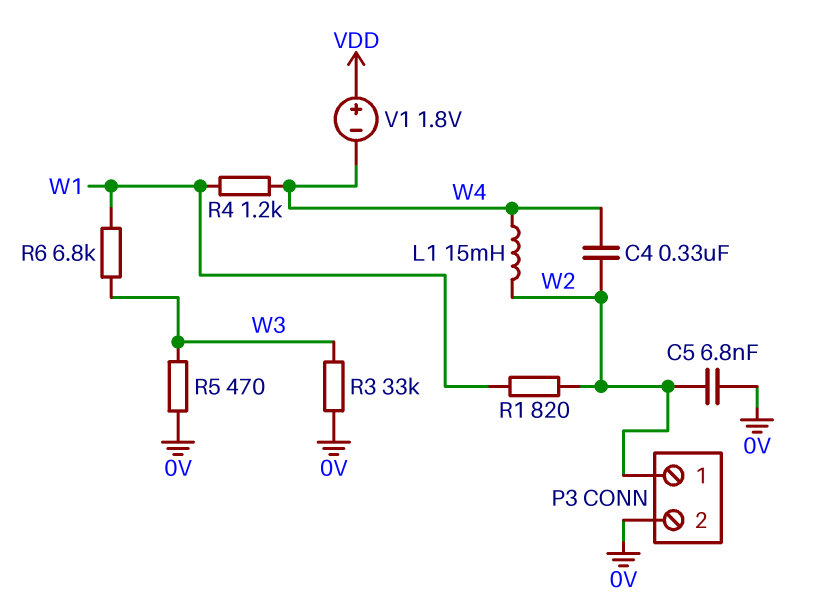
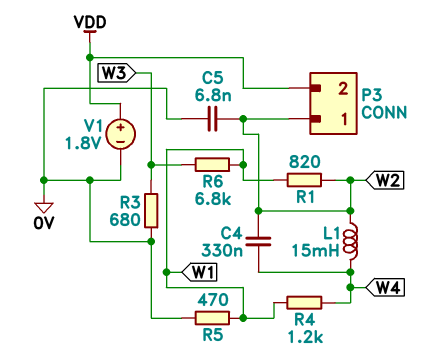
P3 pin 2: 0V -> VDD
R3: 33k (0V, W3) -> 680 (0V, W3)
R5: 470 (0V, W3) -> 470 (0V, W1)
V1: 1.8V (plus VDD, minus W4) -> 1.8V (plus VDD, minus 0V)

